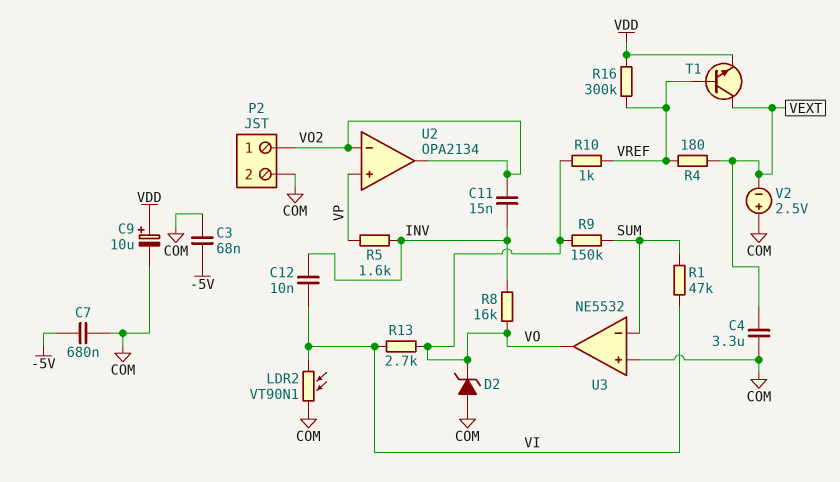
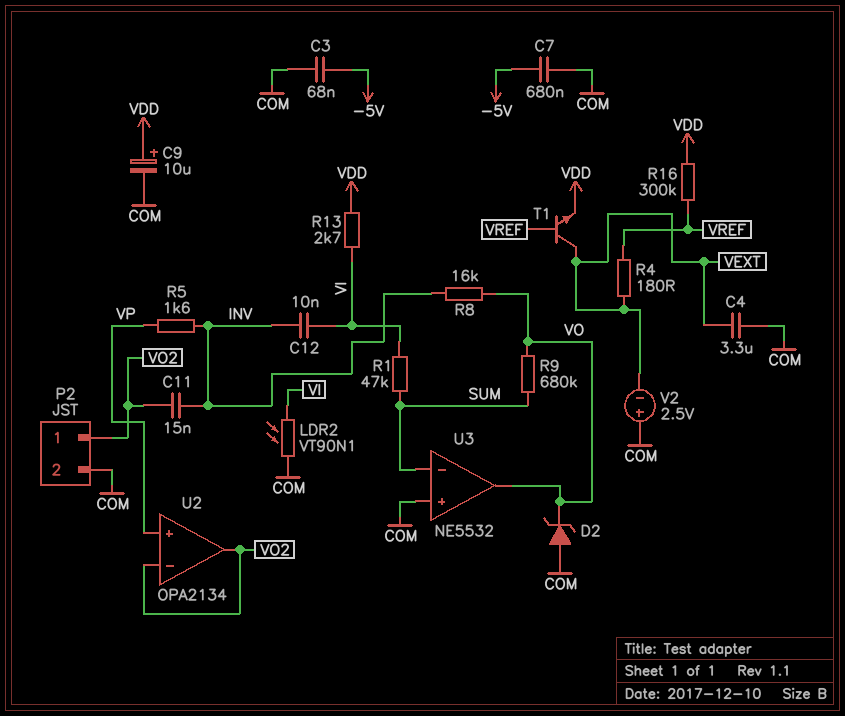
R9: 150k (SUM, VO) -> 680k (SUM, VO)
R10: 1k (VO, VREF) -> none
R13: 2.7k (VI, VO) -> 2.7k (VDD, VI)

